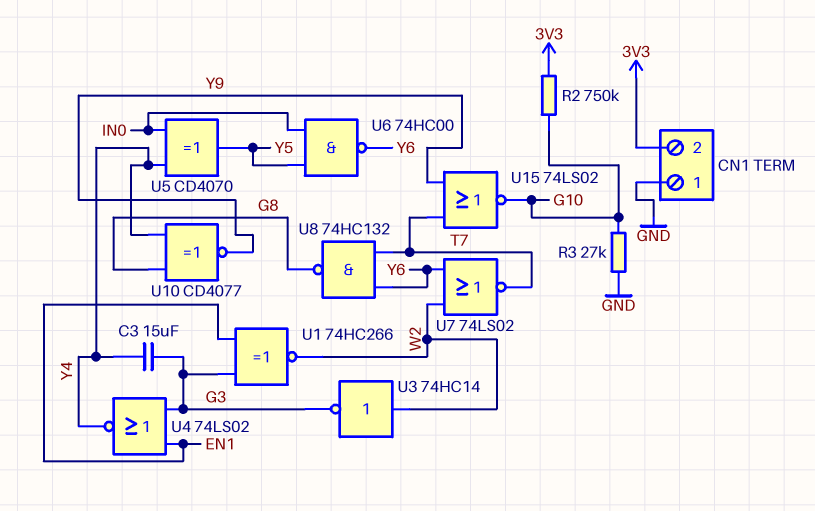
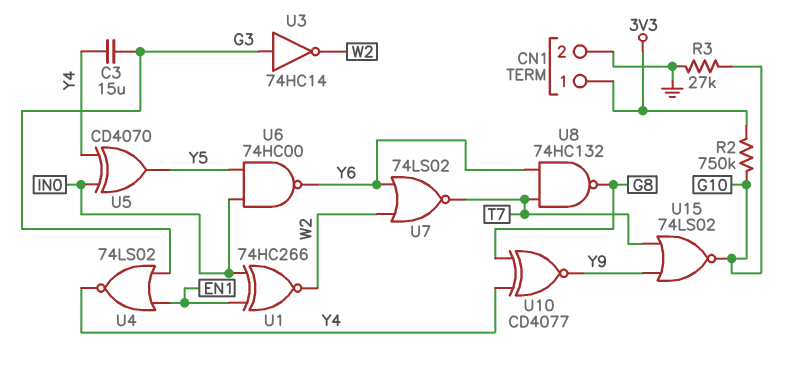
CN1 pin 1: GND -> 3V3
CN1 pin 2: 3V3 -> GND
U1: XNOR 74HC266 (in EN1, in G3, out W2) -> XNOR 74HC266 (in EN1, in IN0, out W2)
U3: NOT 74HC14 (in W2, out G3) -> NOT 74HC14 (in G3, out W2)

